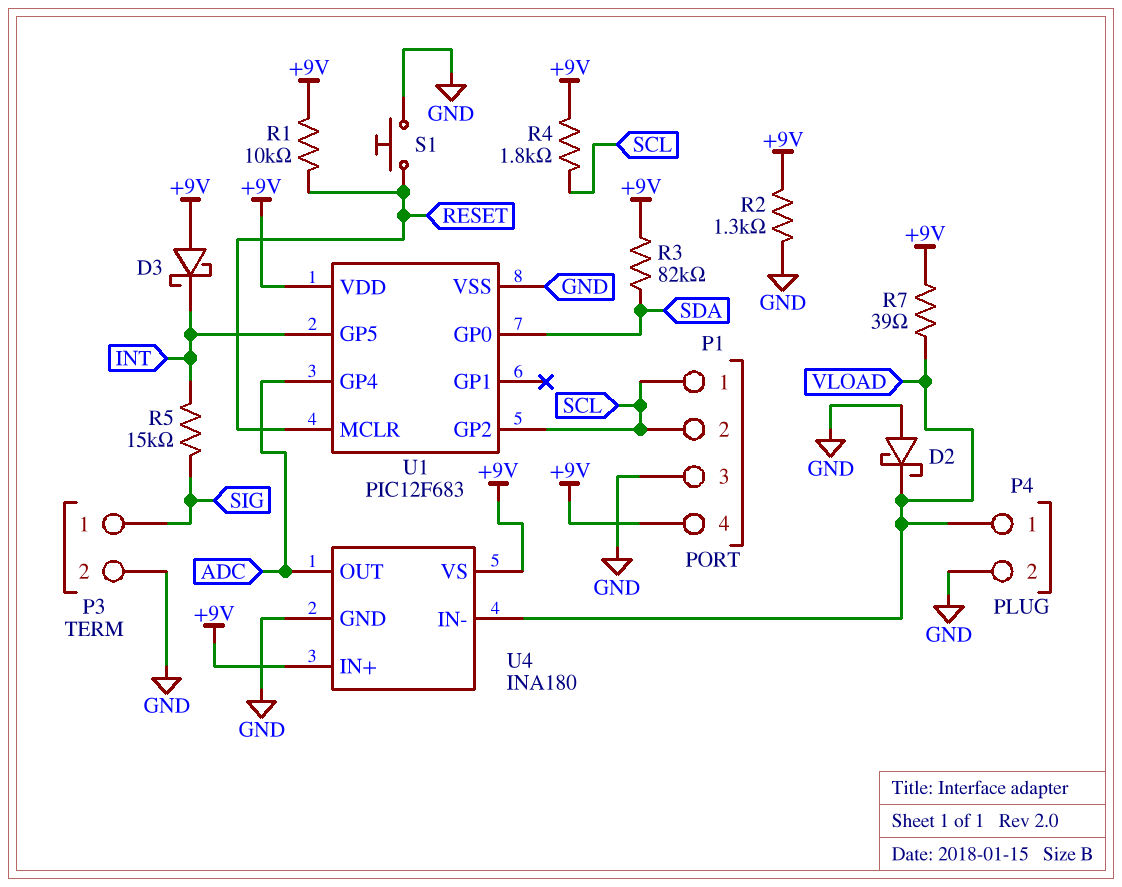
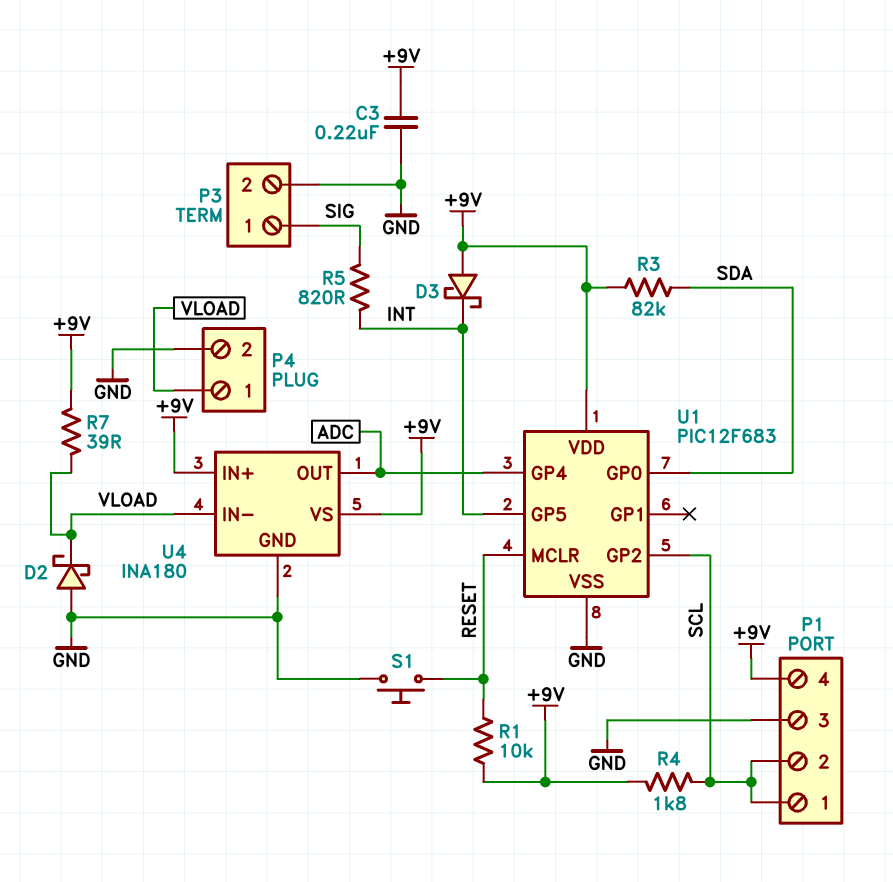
C3: none -> 220nF (+9V, GND)
R2: 1.3k (+9V, GND) -> none
R5: 15k (INT, SIG) -> 820 (INT, SIG)

